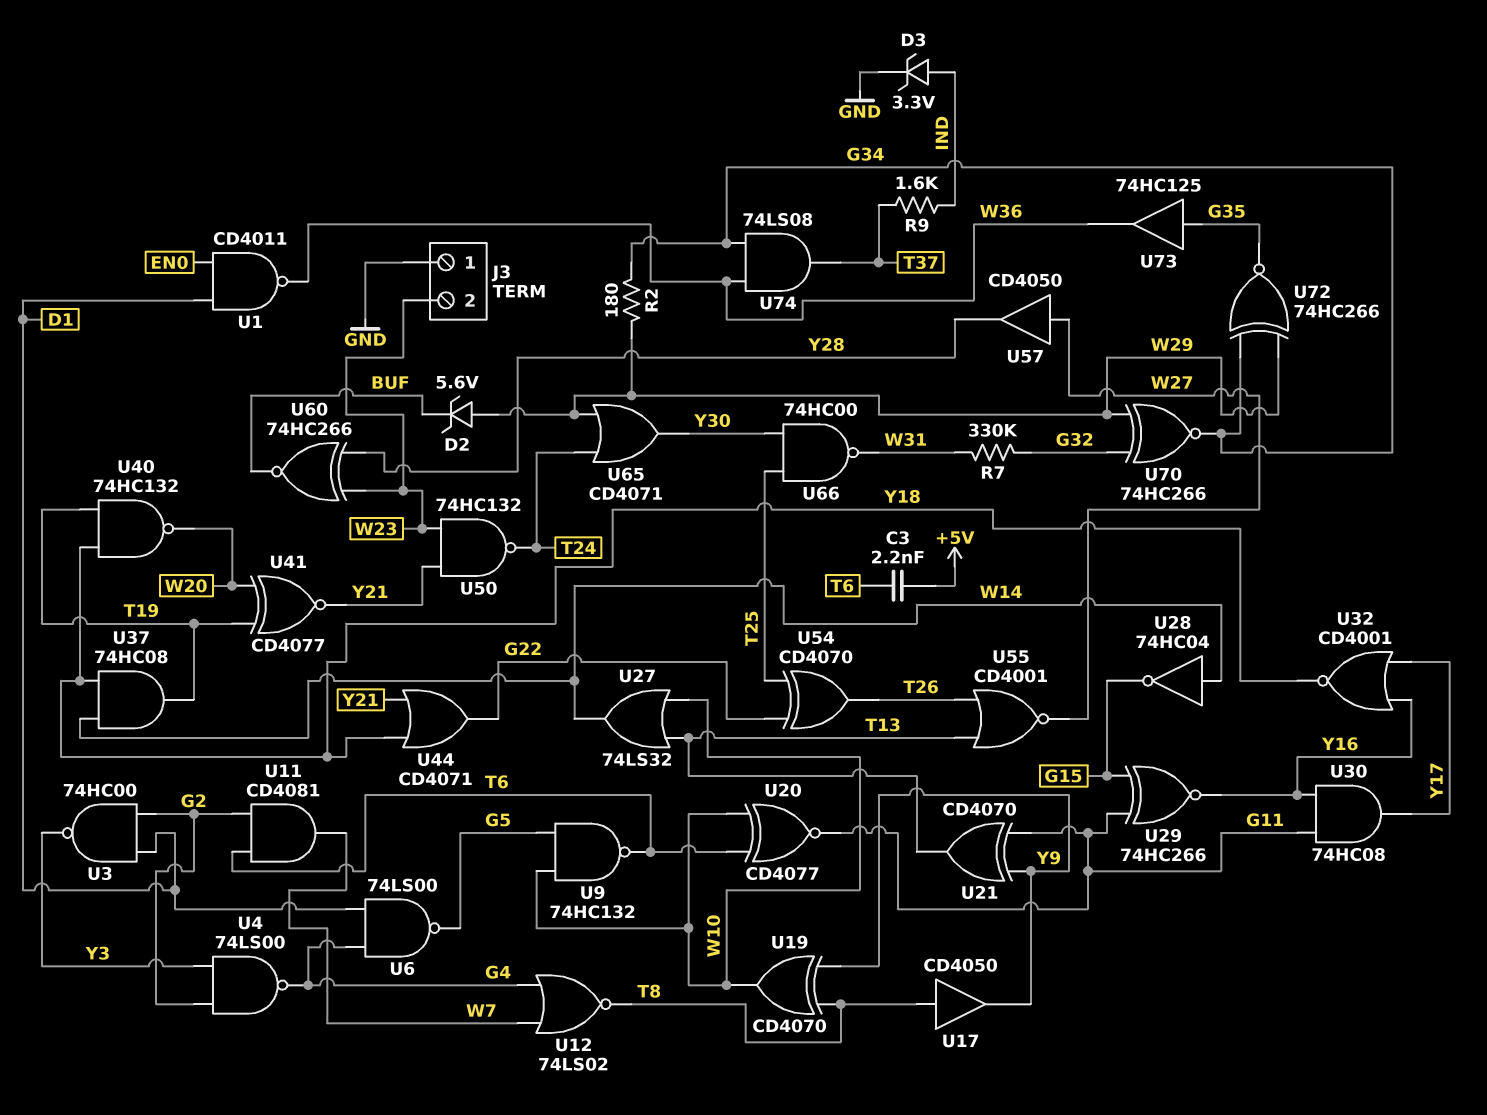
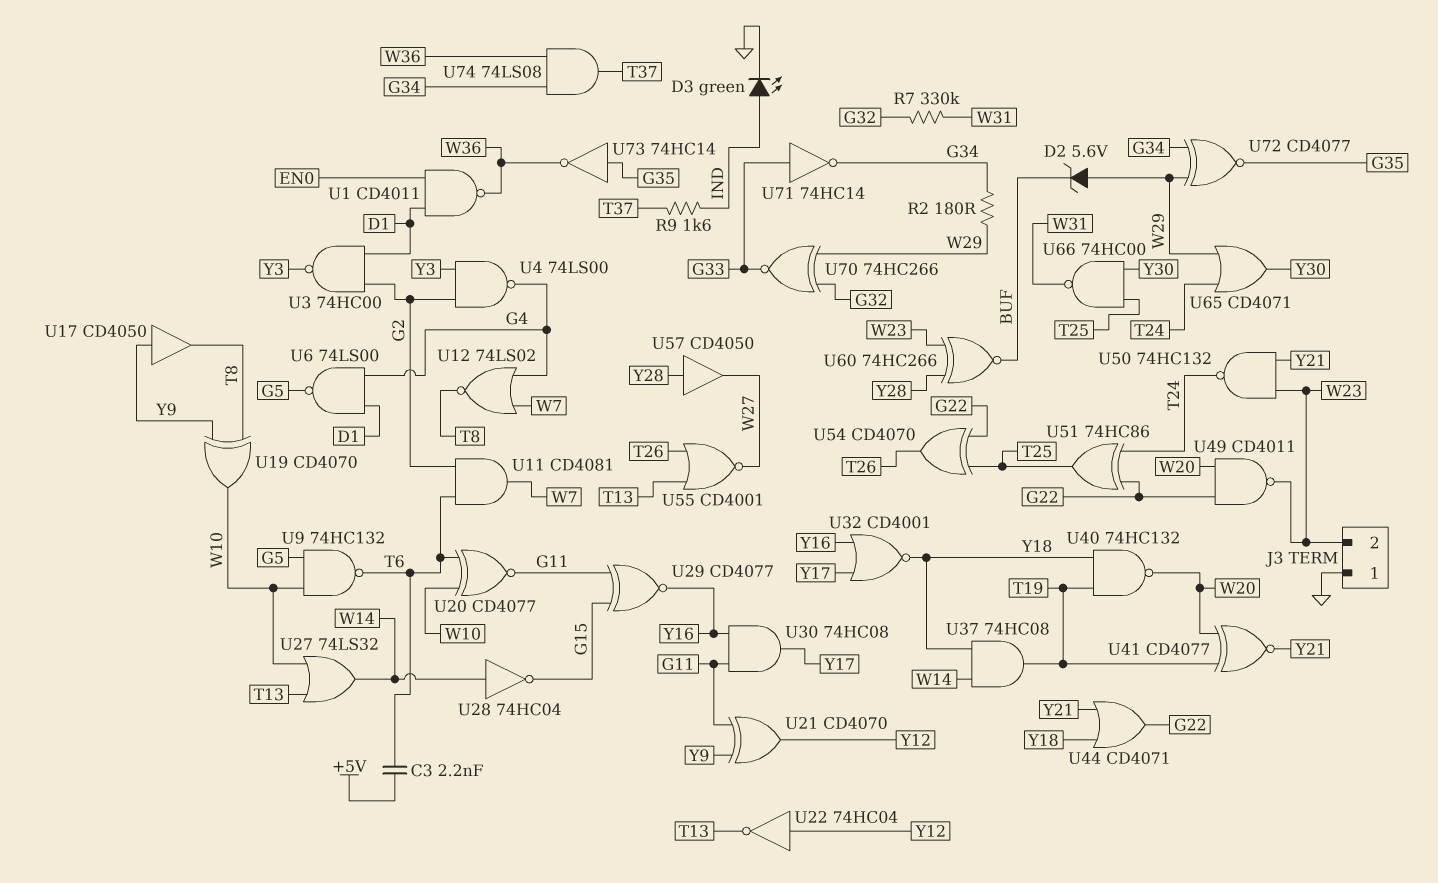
D3: zener 3.3V (A IND, K GND) -> LED green (A IND, K GND)
U17: buffer CD4050 (in T8, out Y9) -> buffer CD4050 (in Y9, out T8)
U21: XOR CD4070 (in G11, in Y9, out T13) -> XOR CD4070 (in G11, in Y9, out Y12)
U22: none -> NOT 74HC04 (in Y12, out T13)
U29: XNOR 74HC266 (in G11, in G15, out Y16) -> XNOR CD4077 (in G11, in G15, out Y16)
U49: none -> NAND CD4011 (in G22, in W20, out W23)
U51: none -> XOR 74HC86 (in G22, in T24, out T25)
U57: buffer CD4050 (in W27, out Y28) -> buffer CD4050 (in Y28, out W27)
U70: XNOR 74HC266 (in G32, in W29, out G34) -> XNOR 74HC266 (in G32, in W29, out G33)
U71: none -> NOT 74HC14 (in G33, out G34)
U72: XNOR 74HC266 (in G34, in W29, out G35) -> XNOR CD4077 (in G34, in W29, out G35)
U73: buffer 74HC125 (in G35, out W36) -> NOT 74HC14 (in G35, out W36)

